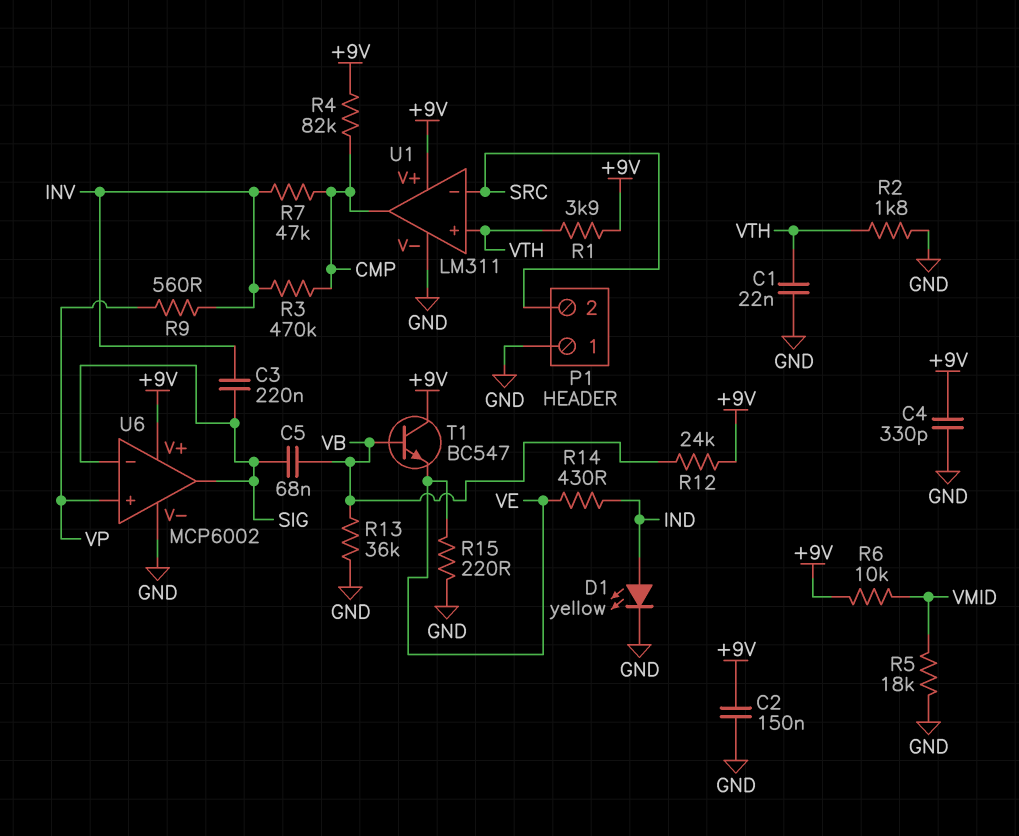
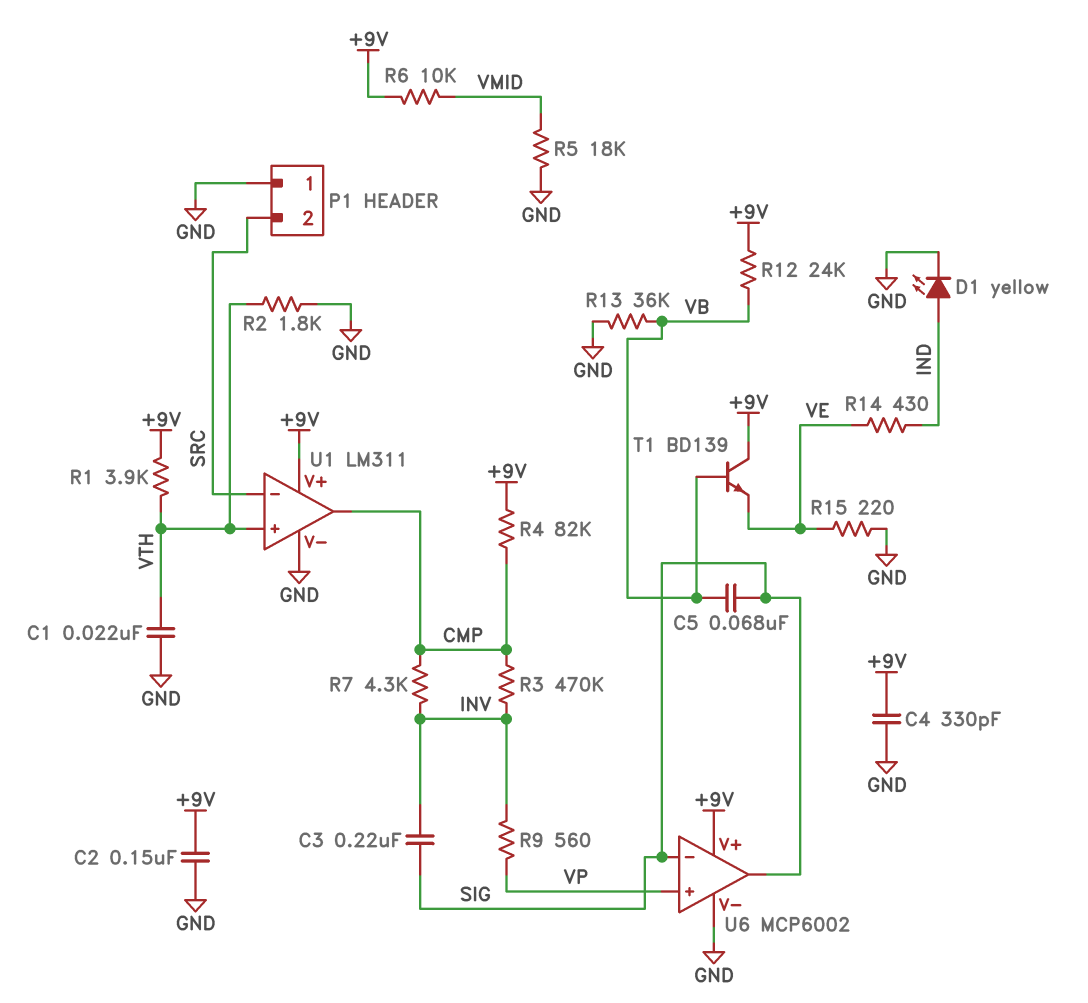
R7: 47k (CMP, INV) -> 4.3k (CMP, INV)
T1: NPN BC547 (B VB, C +9V, E VE) -> NPN BD139 (B VB, C +9V, E VE)

